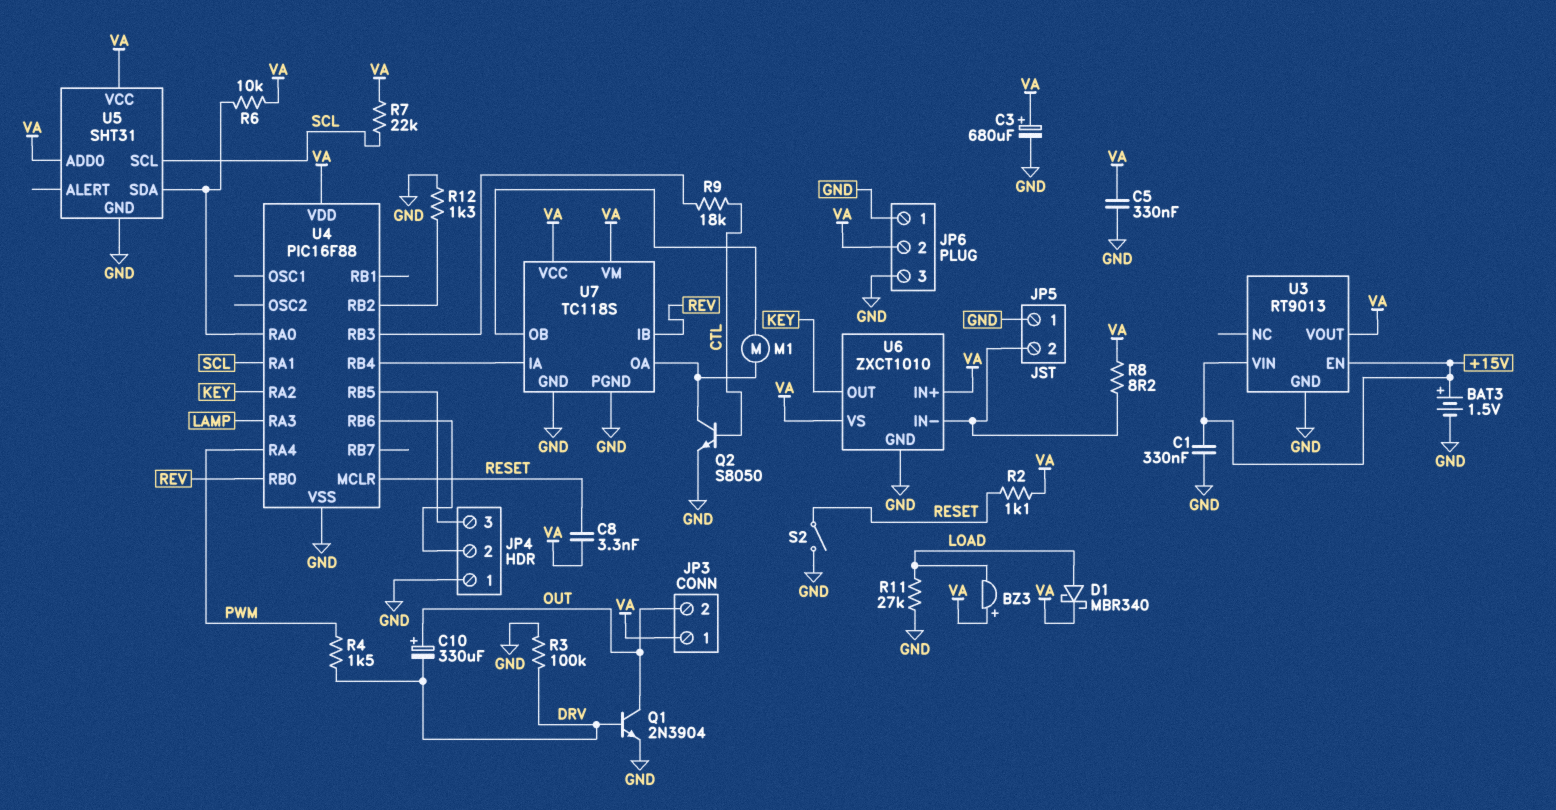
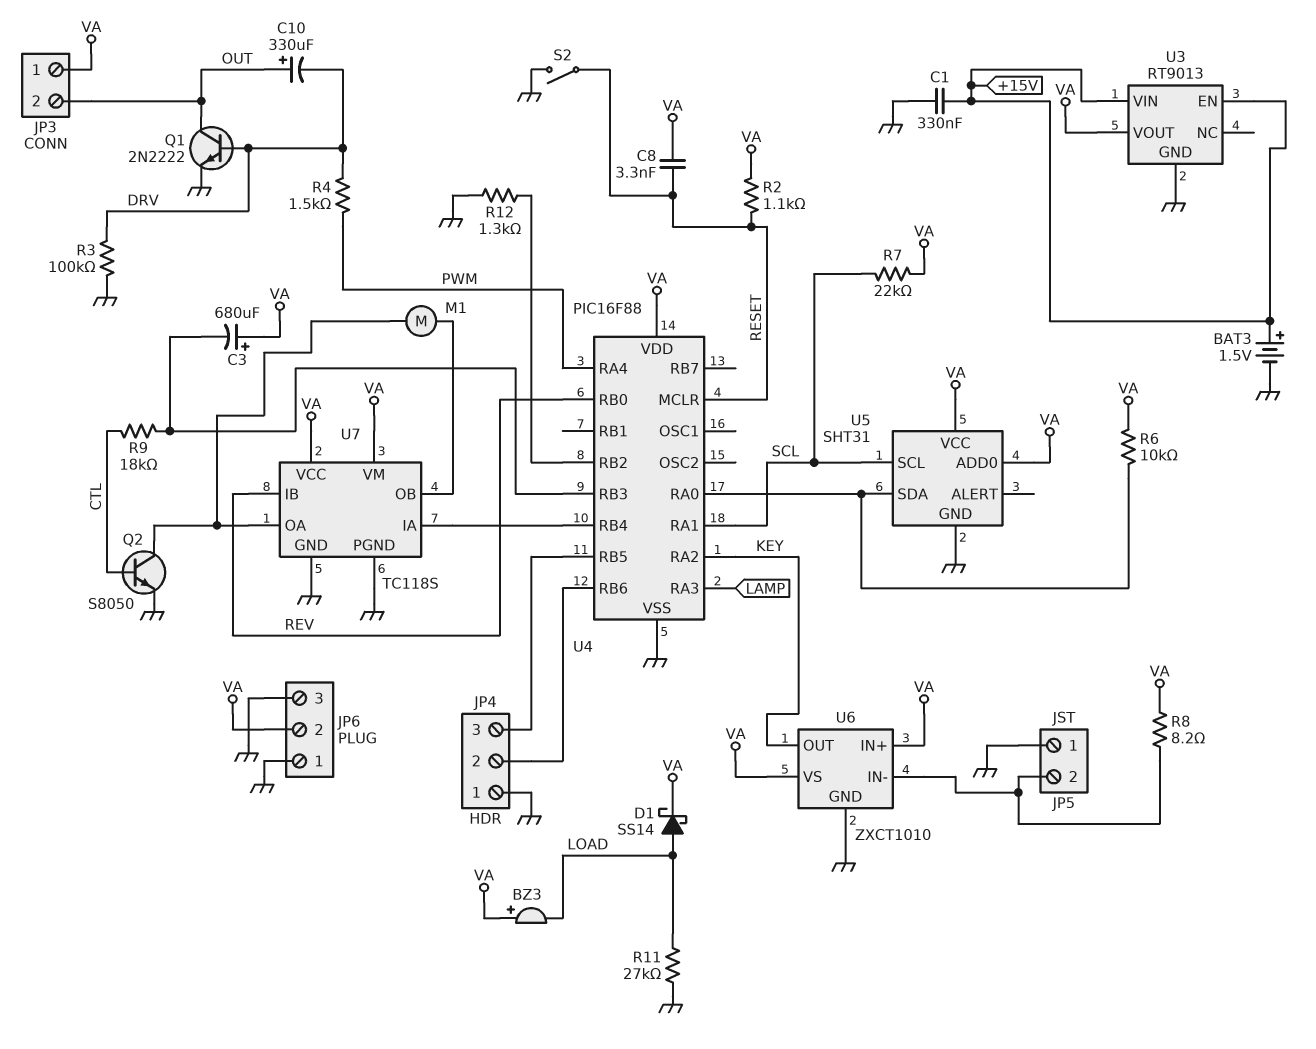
C3: 680uF (plus VA, minus GND) -> 680uF (plus VA, minus U4/RB3)
C5: 330nF (GND, VA) -> none
D1: schottky MBR340 (A LOAD, K VA) -> schottky SS14 (A LOAD, K VA)
Q1: NPN 2N3904 (B DRV, C OUT, E GND) -> NPN 2N2222 (B DRV, C OUT, E GND)

